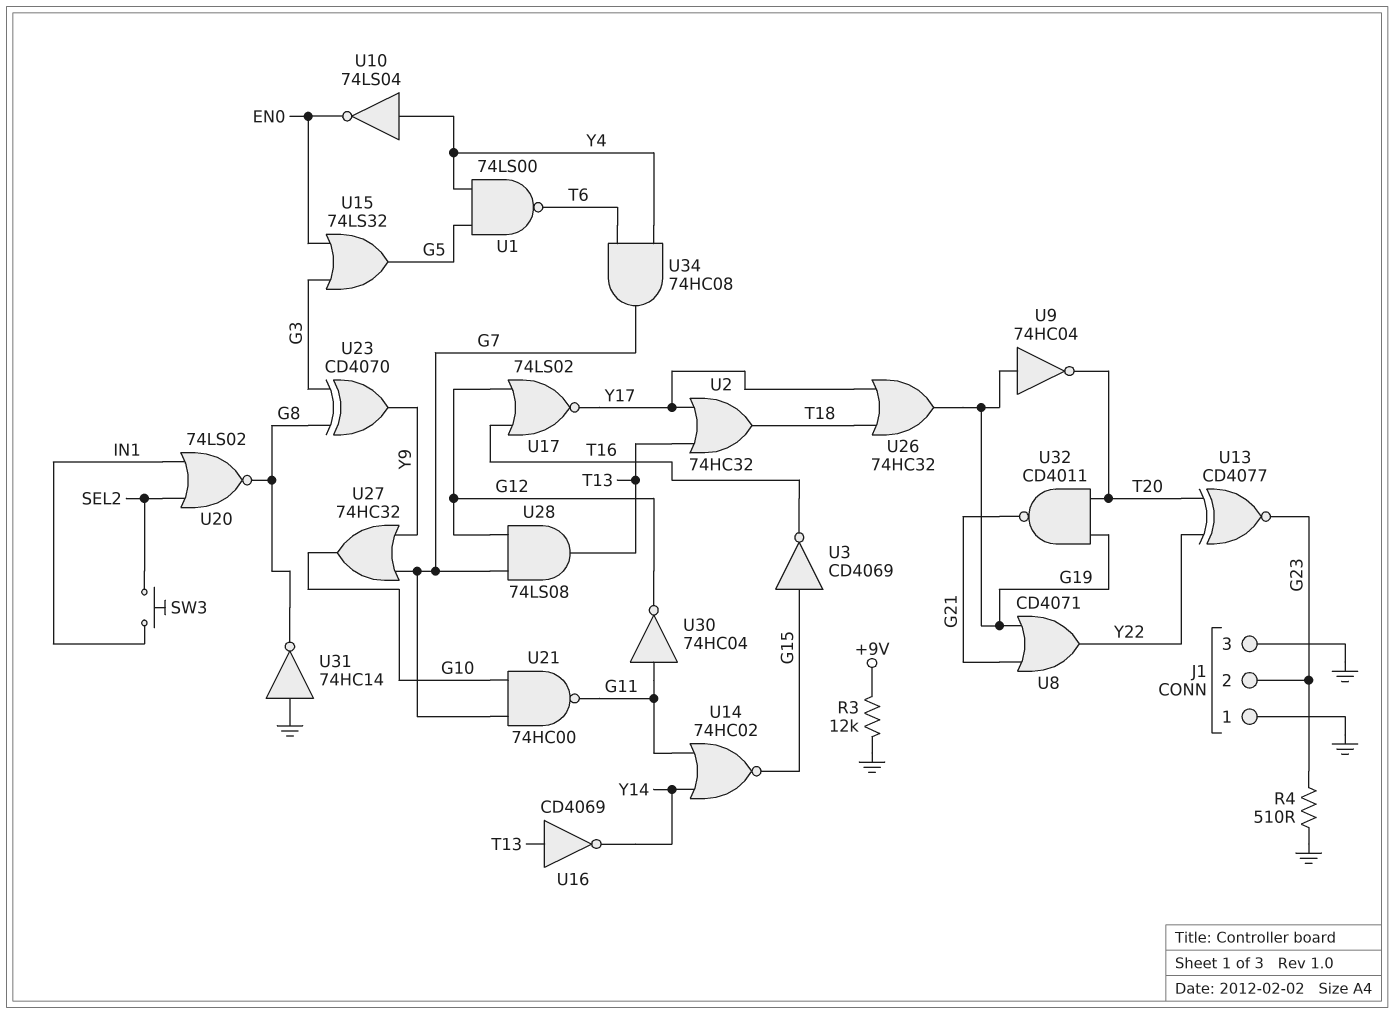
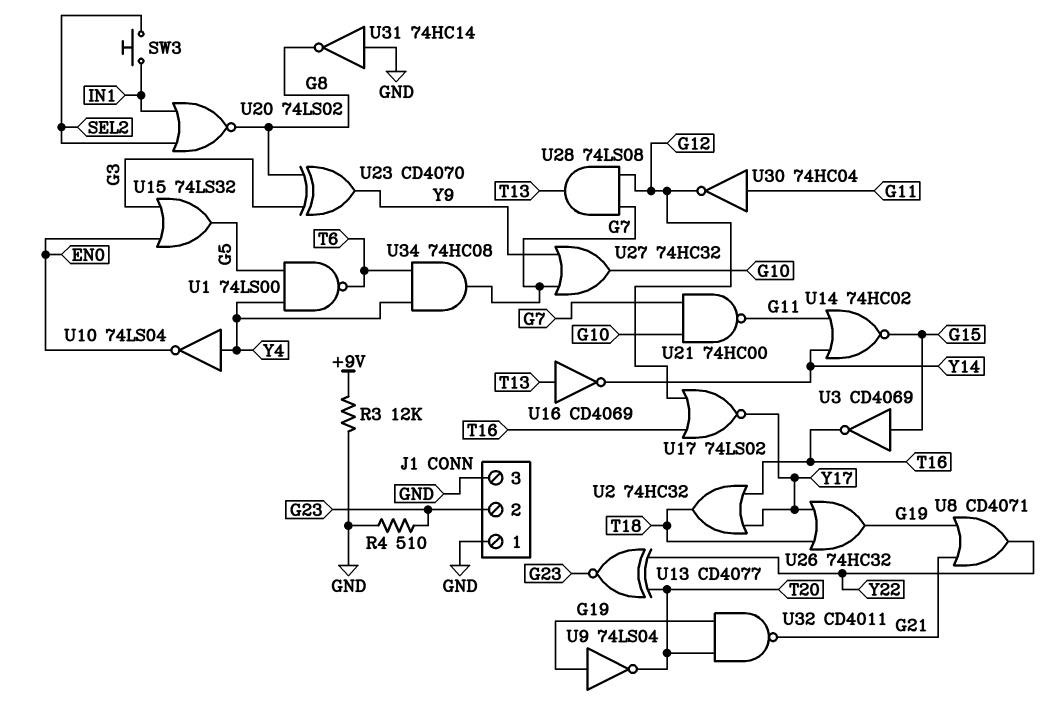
U2: OR 74HC32 (in T13, in Y17, out T18) -> OR 74HC32 (in T16, in Y17, out T18)
U9: NOT 74HC04 (in G19, out T20) -> NOT 74LS04 (in G19, out T20)

